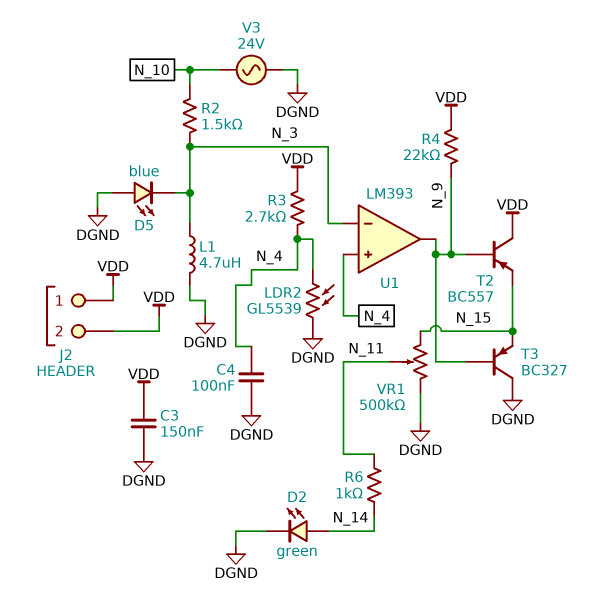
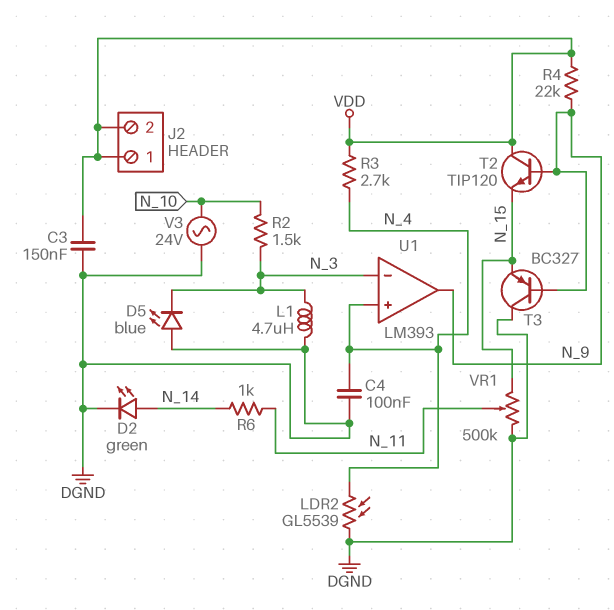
T2: PNP BC557 (B N_9, C VDD, E N_15) -> NPN TIP120 (B N_9, C VDD, E N_15)

